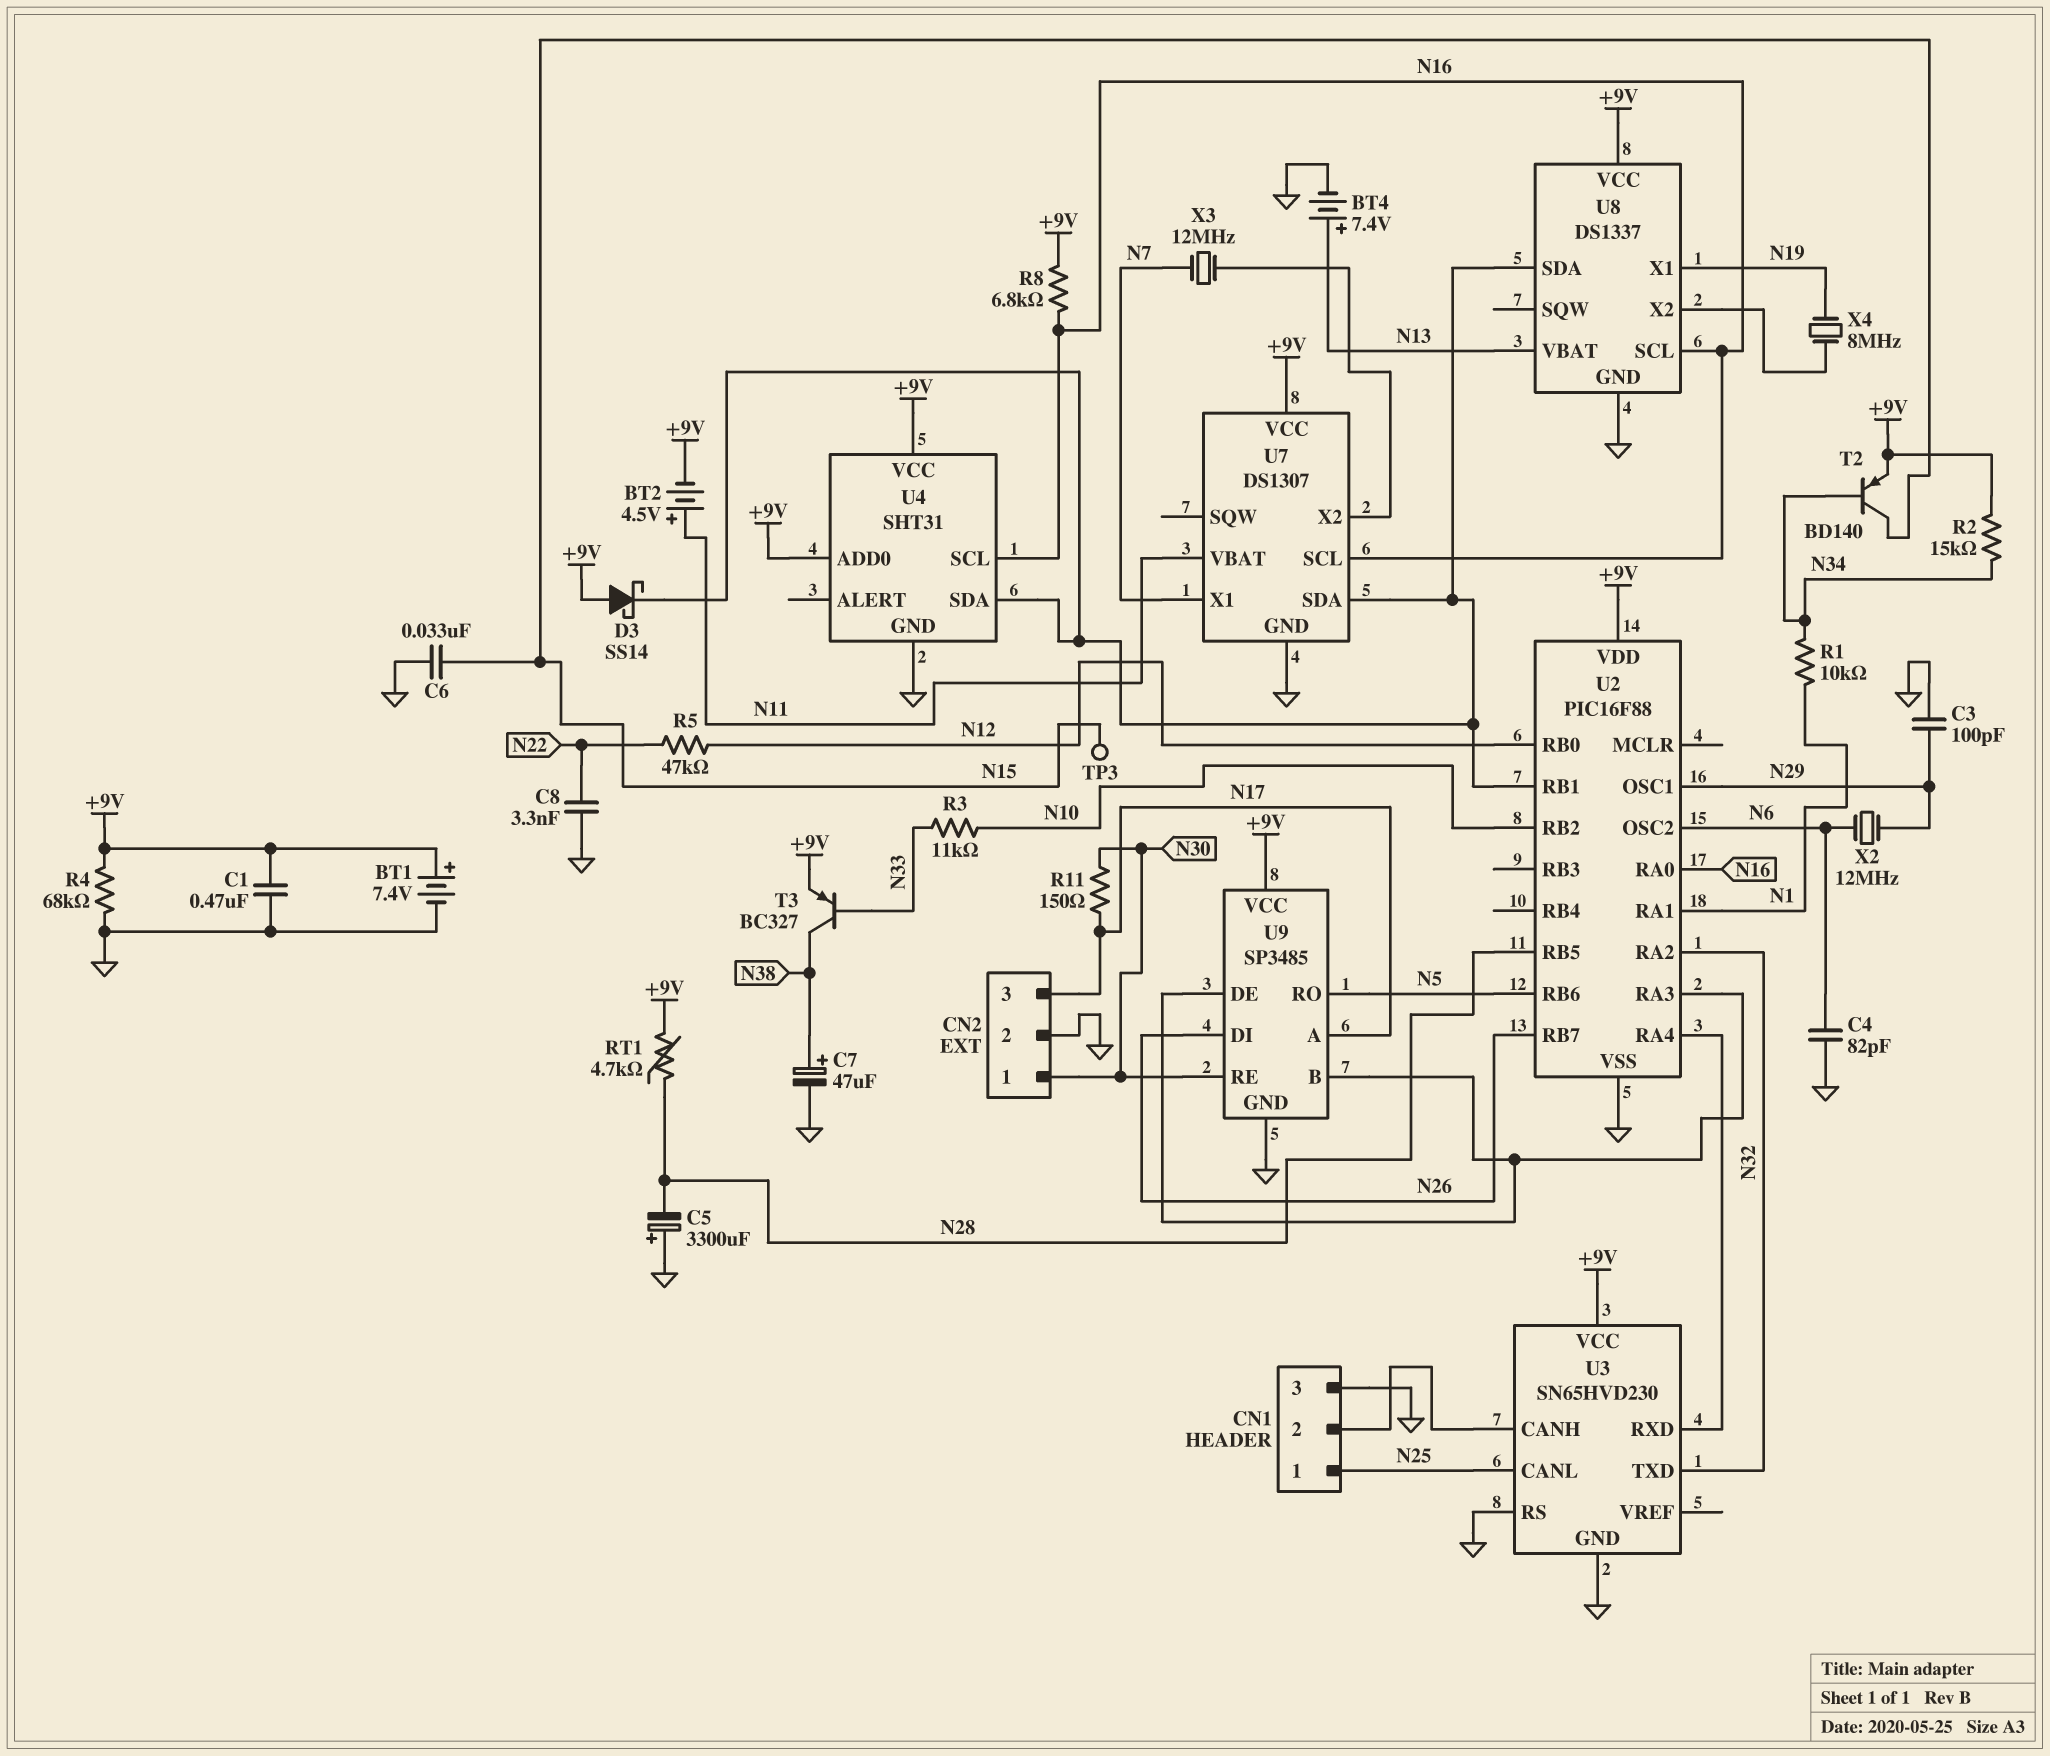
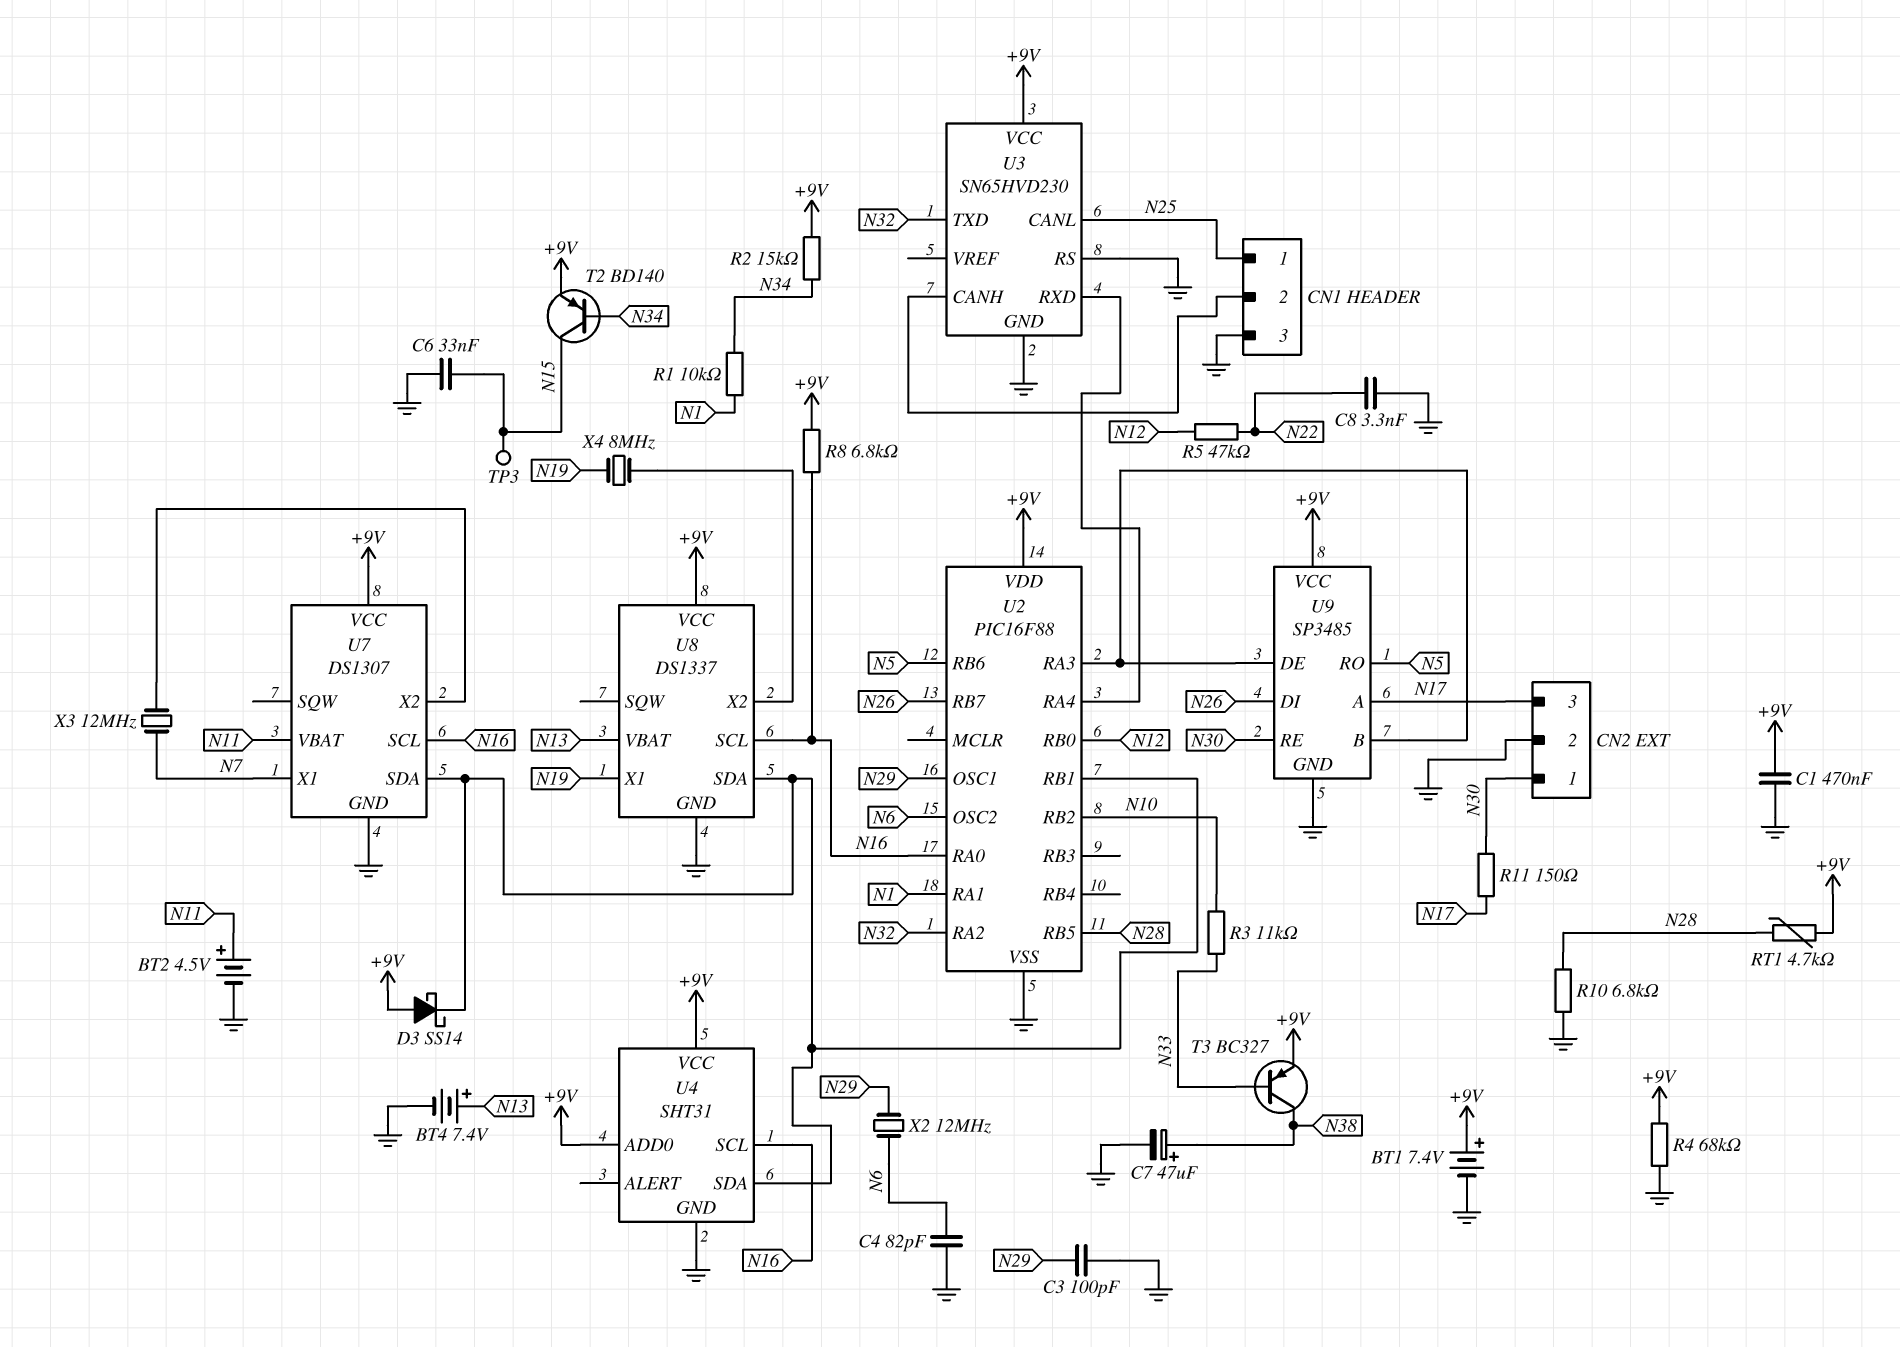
BT2: 4.5V (plus N11, minus +9V) -> 4.5V (plus N11, minus GND)
C5: 3300uF (plus GND, minus N28) -> none
R10: none -> 6.8k (GND, N28)

